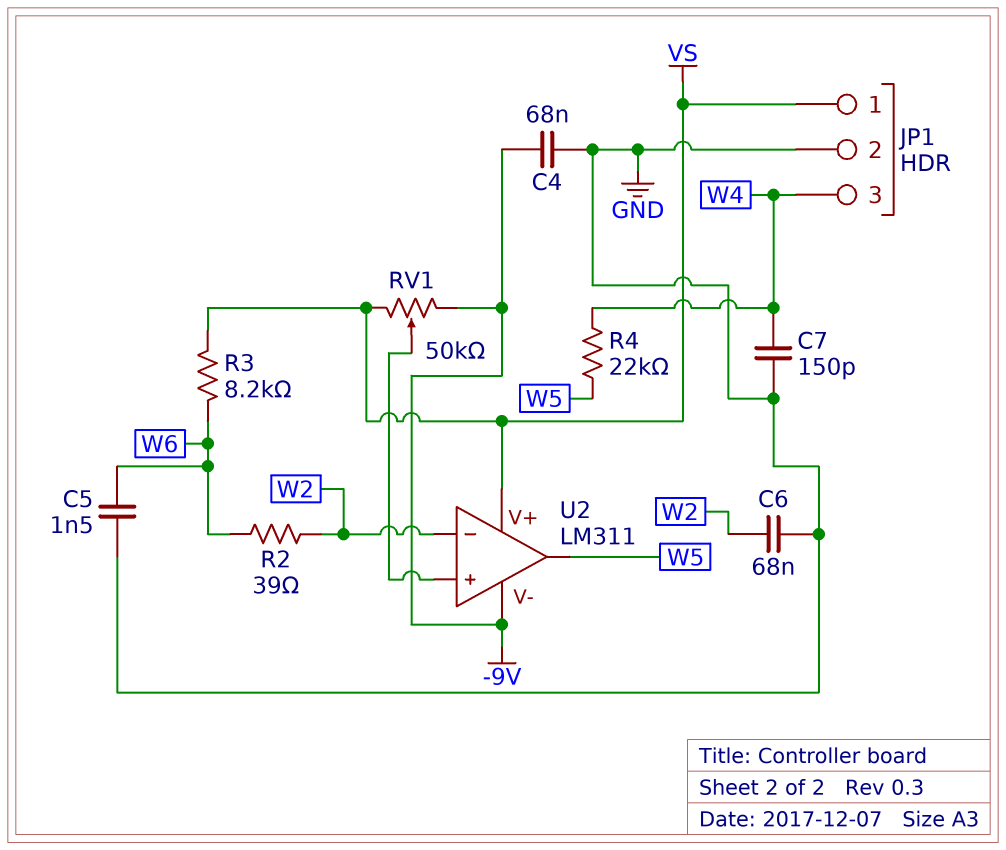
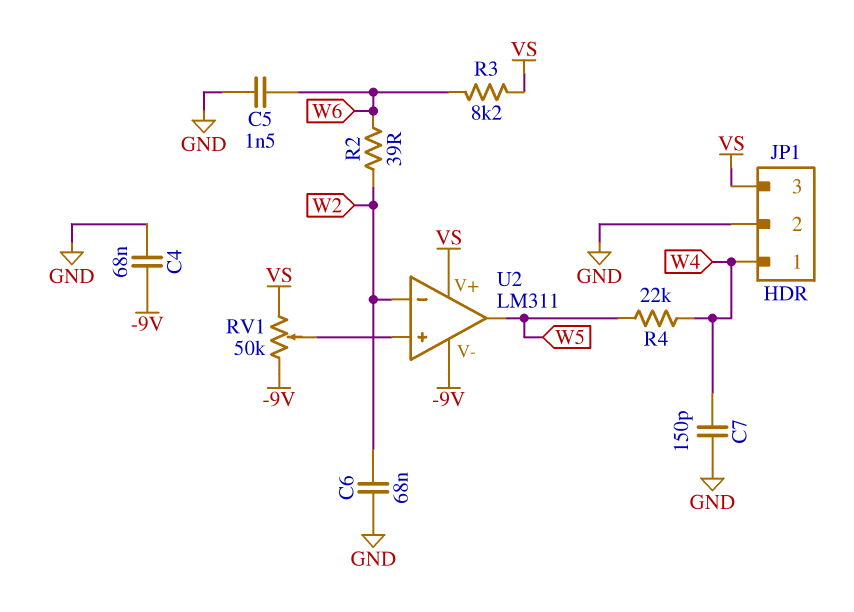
JP1 pin 1: VS -> W4
JP1 pin 3: W4 -> VS

